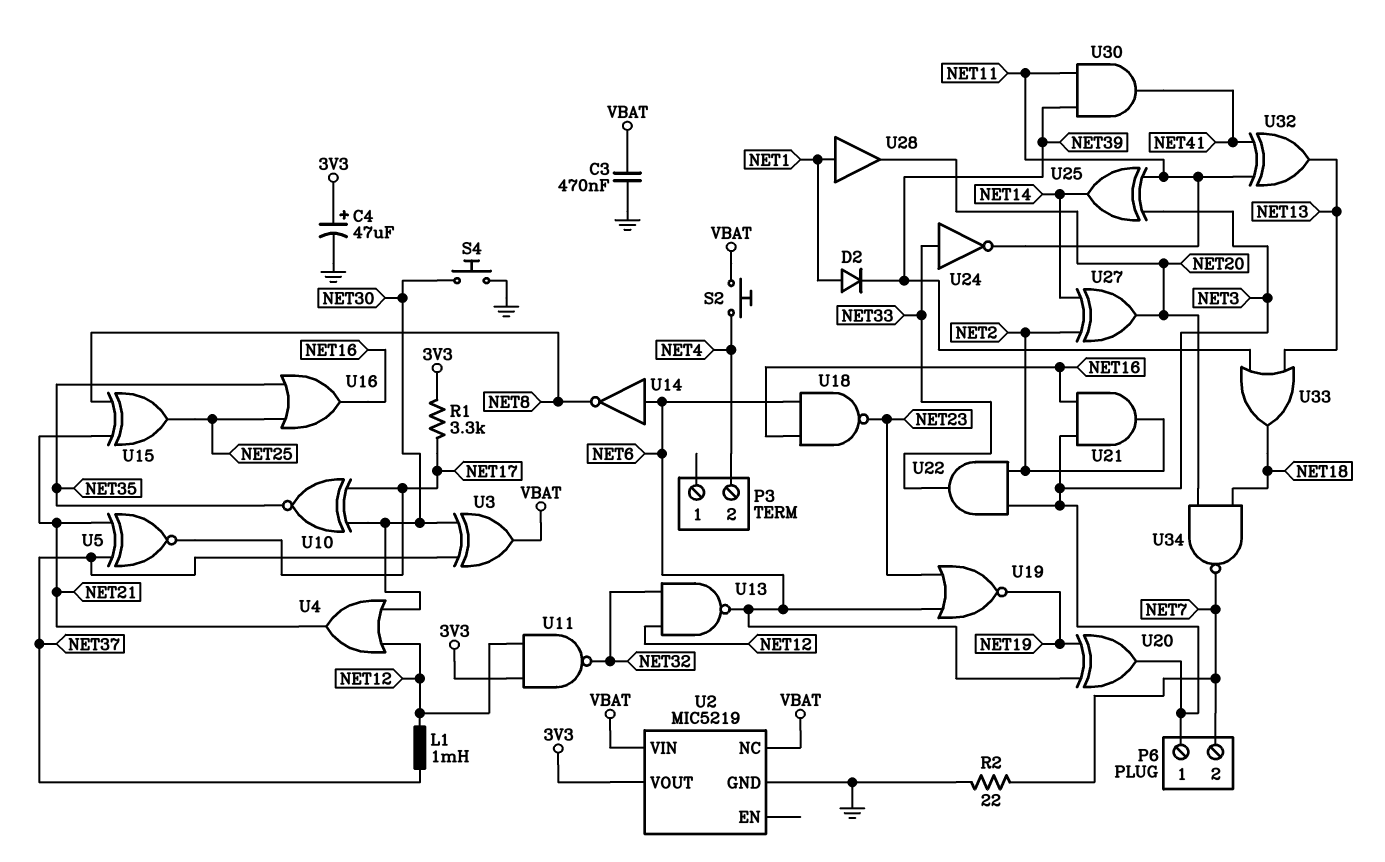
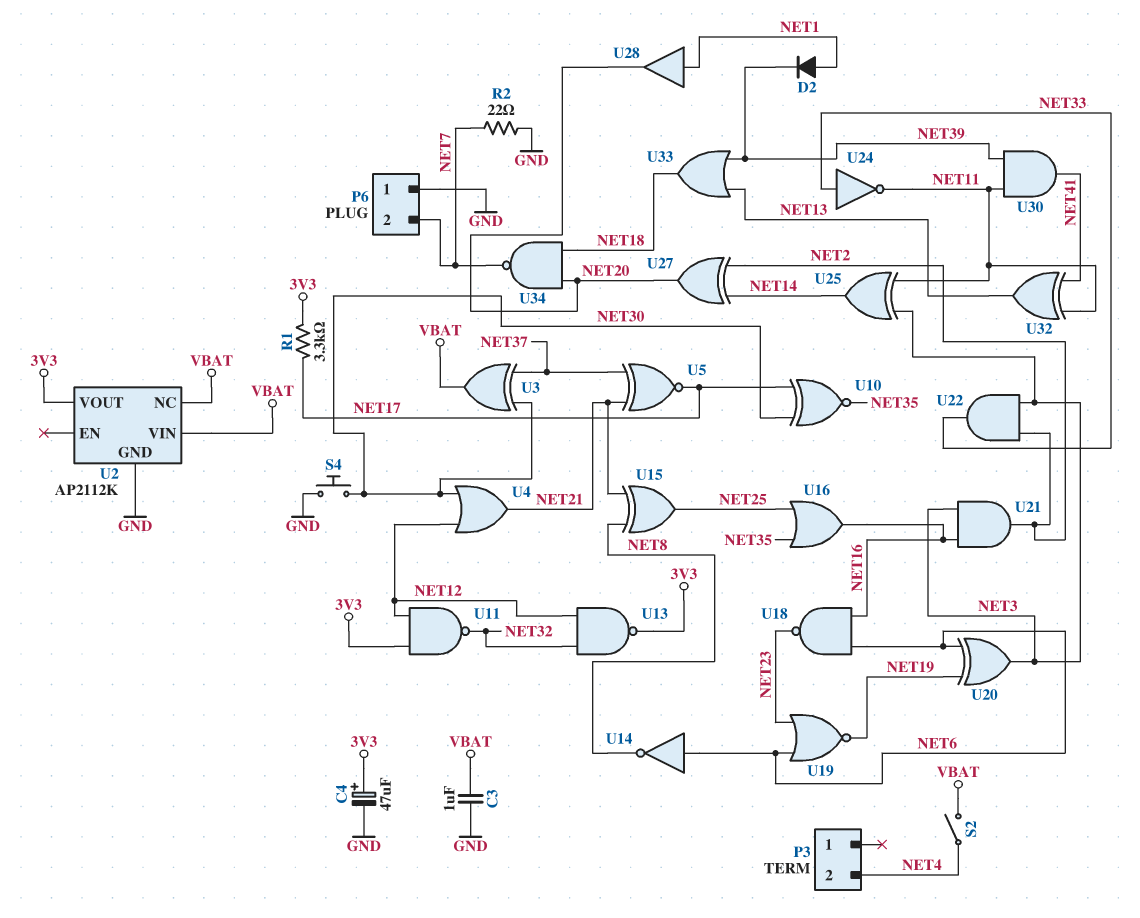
C3: 470nF (GND, VBAT) -> 1uF (GND, VBAT)
L1: 1mH (NET12, NET37) -> none
P6 pin 1: NET3 -> GND
S2: button (NET4, VBAT) -> switch (NET4, VBAT)
U2: MIC5219 -> AP2112K
U13: NAND (in NET12, in NET32, out NET6) -> NAND (in NET12, in NET32, out 3V3)

